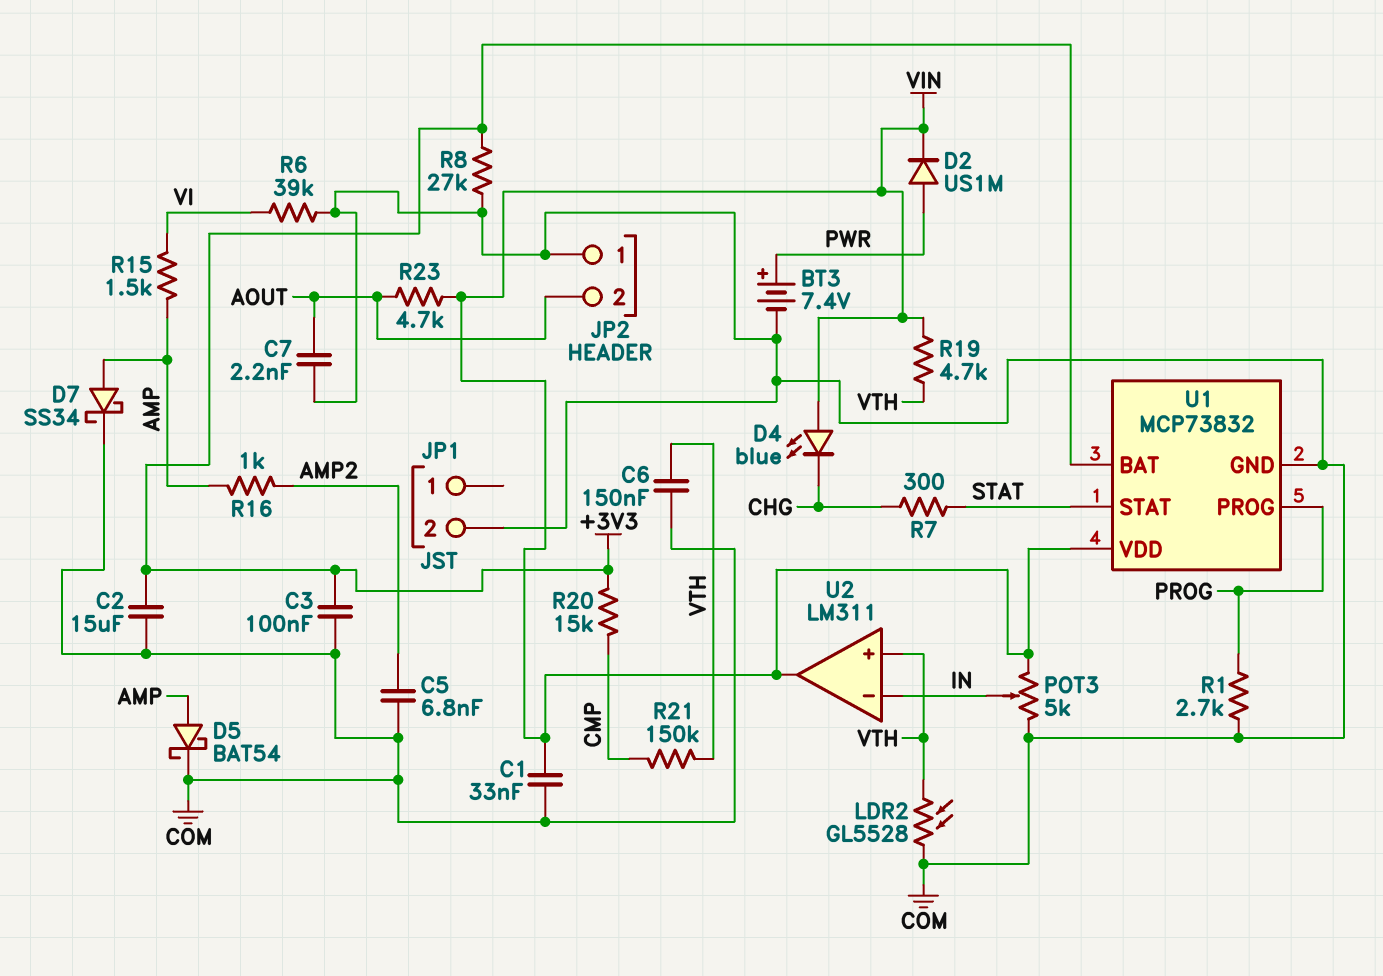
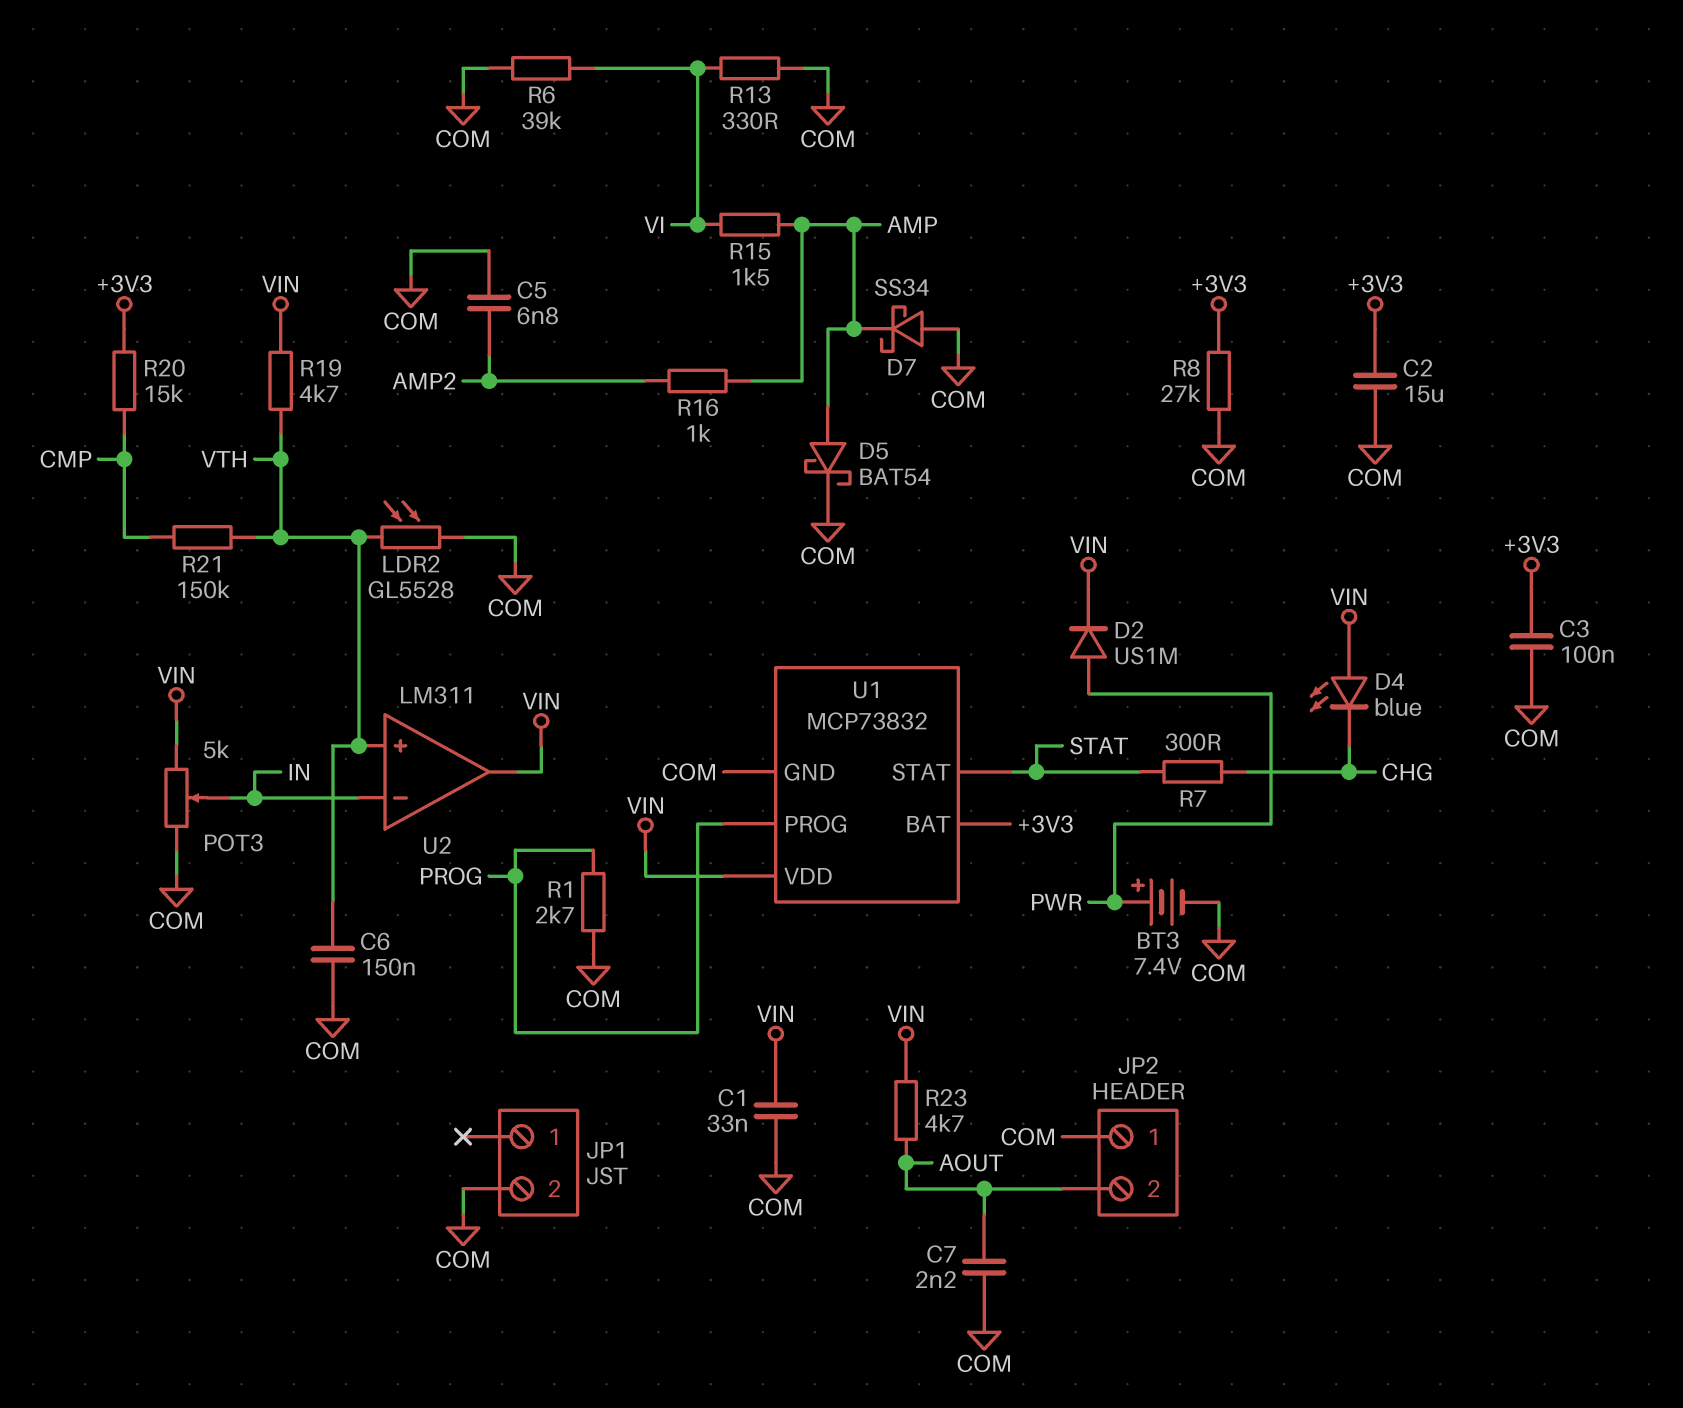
D7: schottky SS34 (A AMP, K COM) -> schottky SS34 (A COM, K AMP)
R13: none -> 330 (COM, VI)

